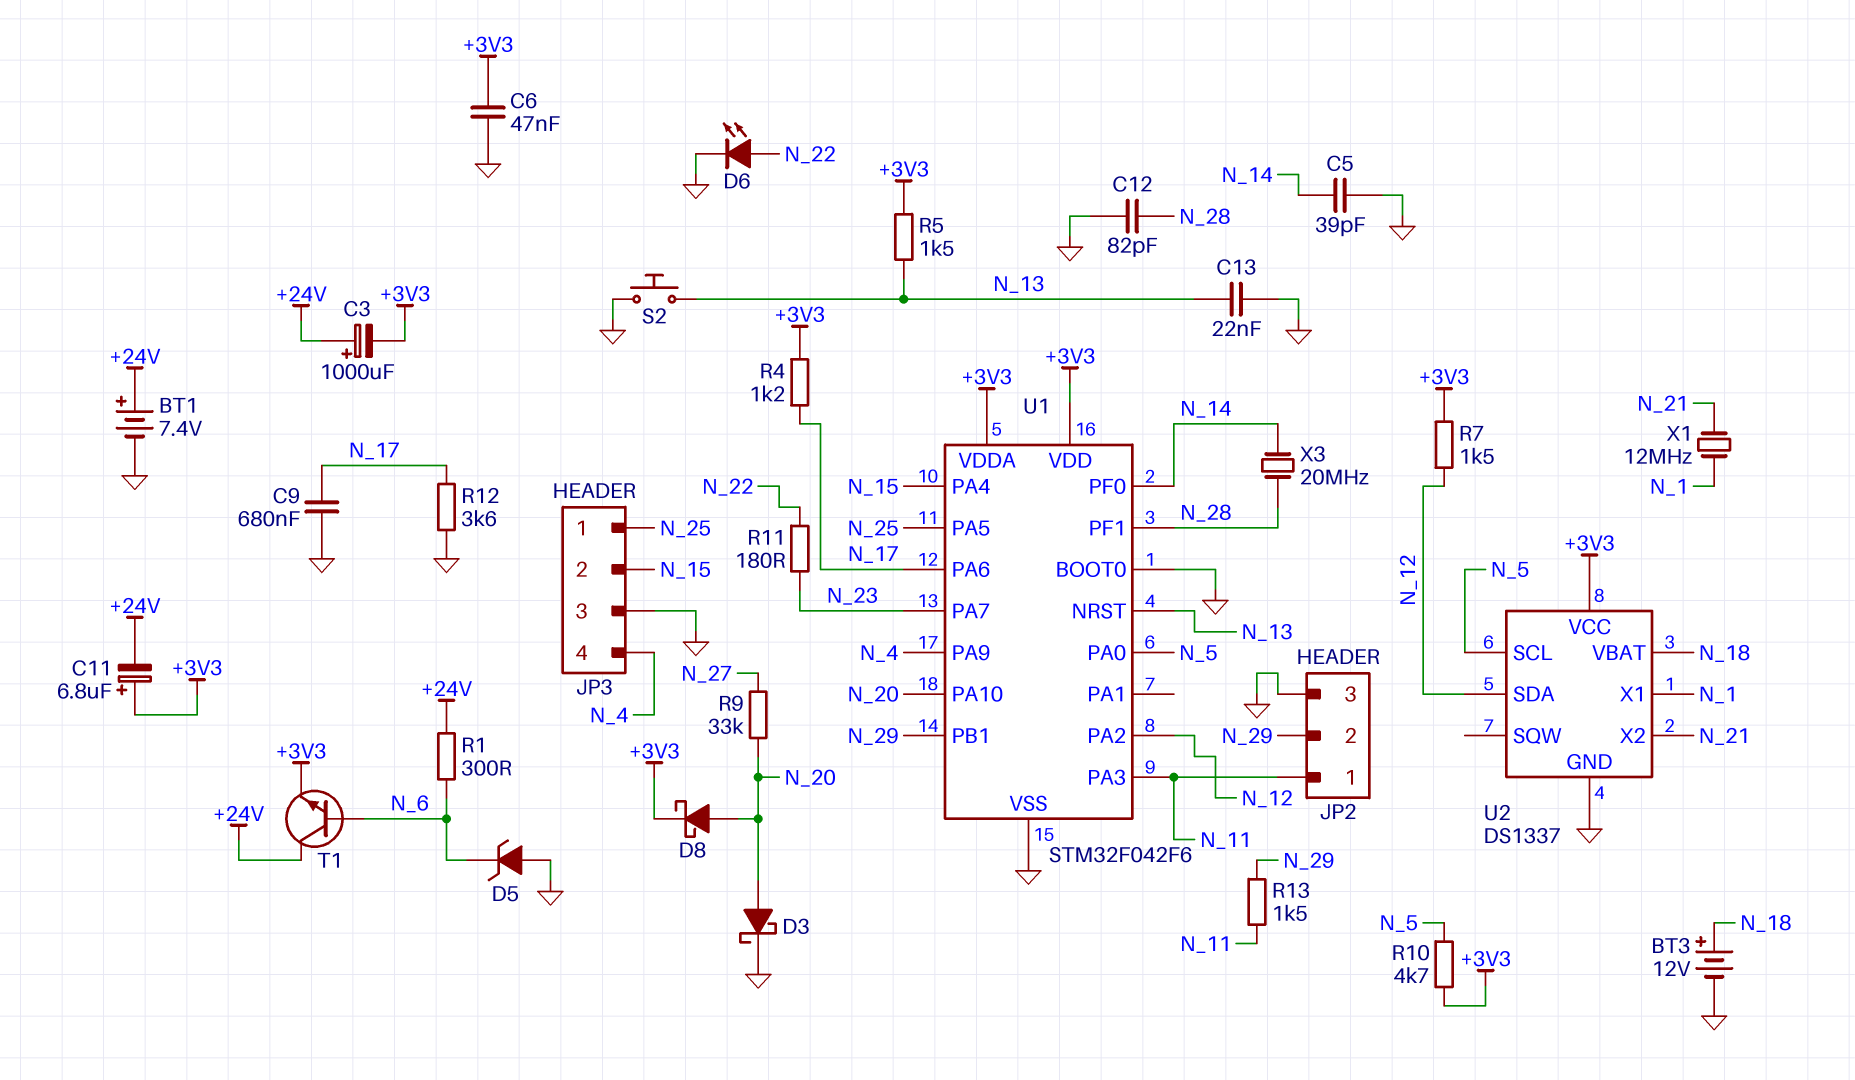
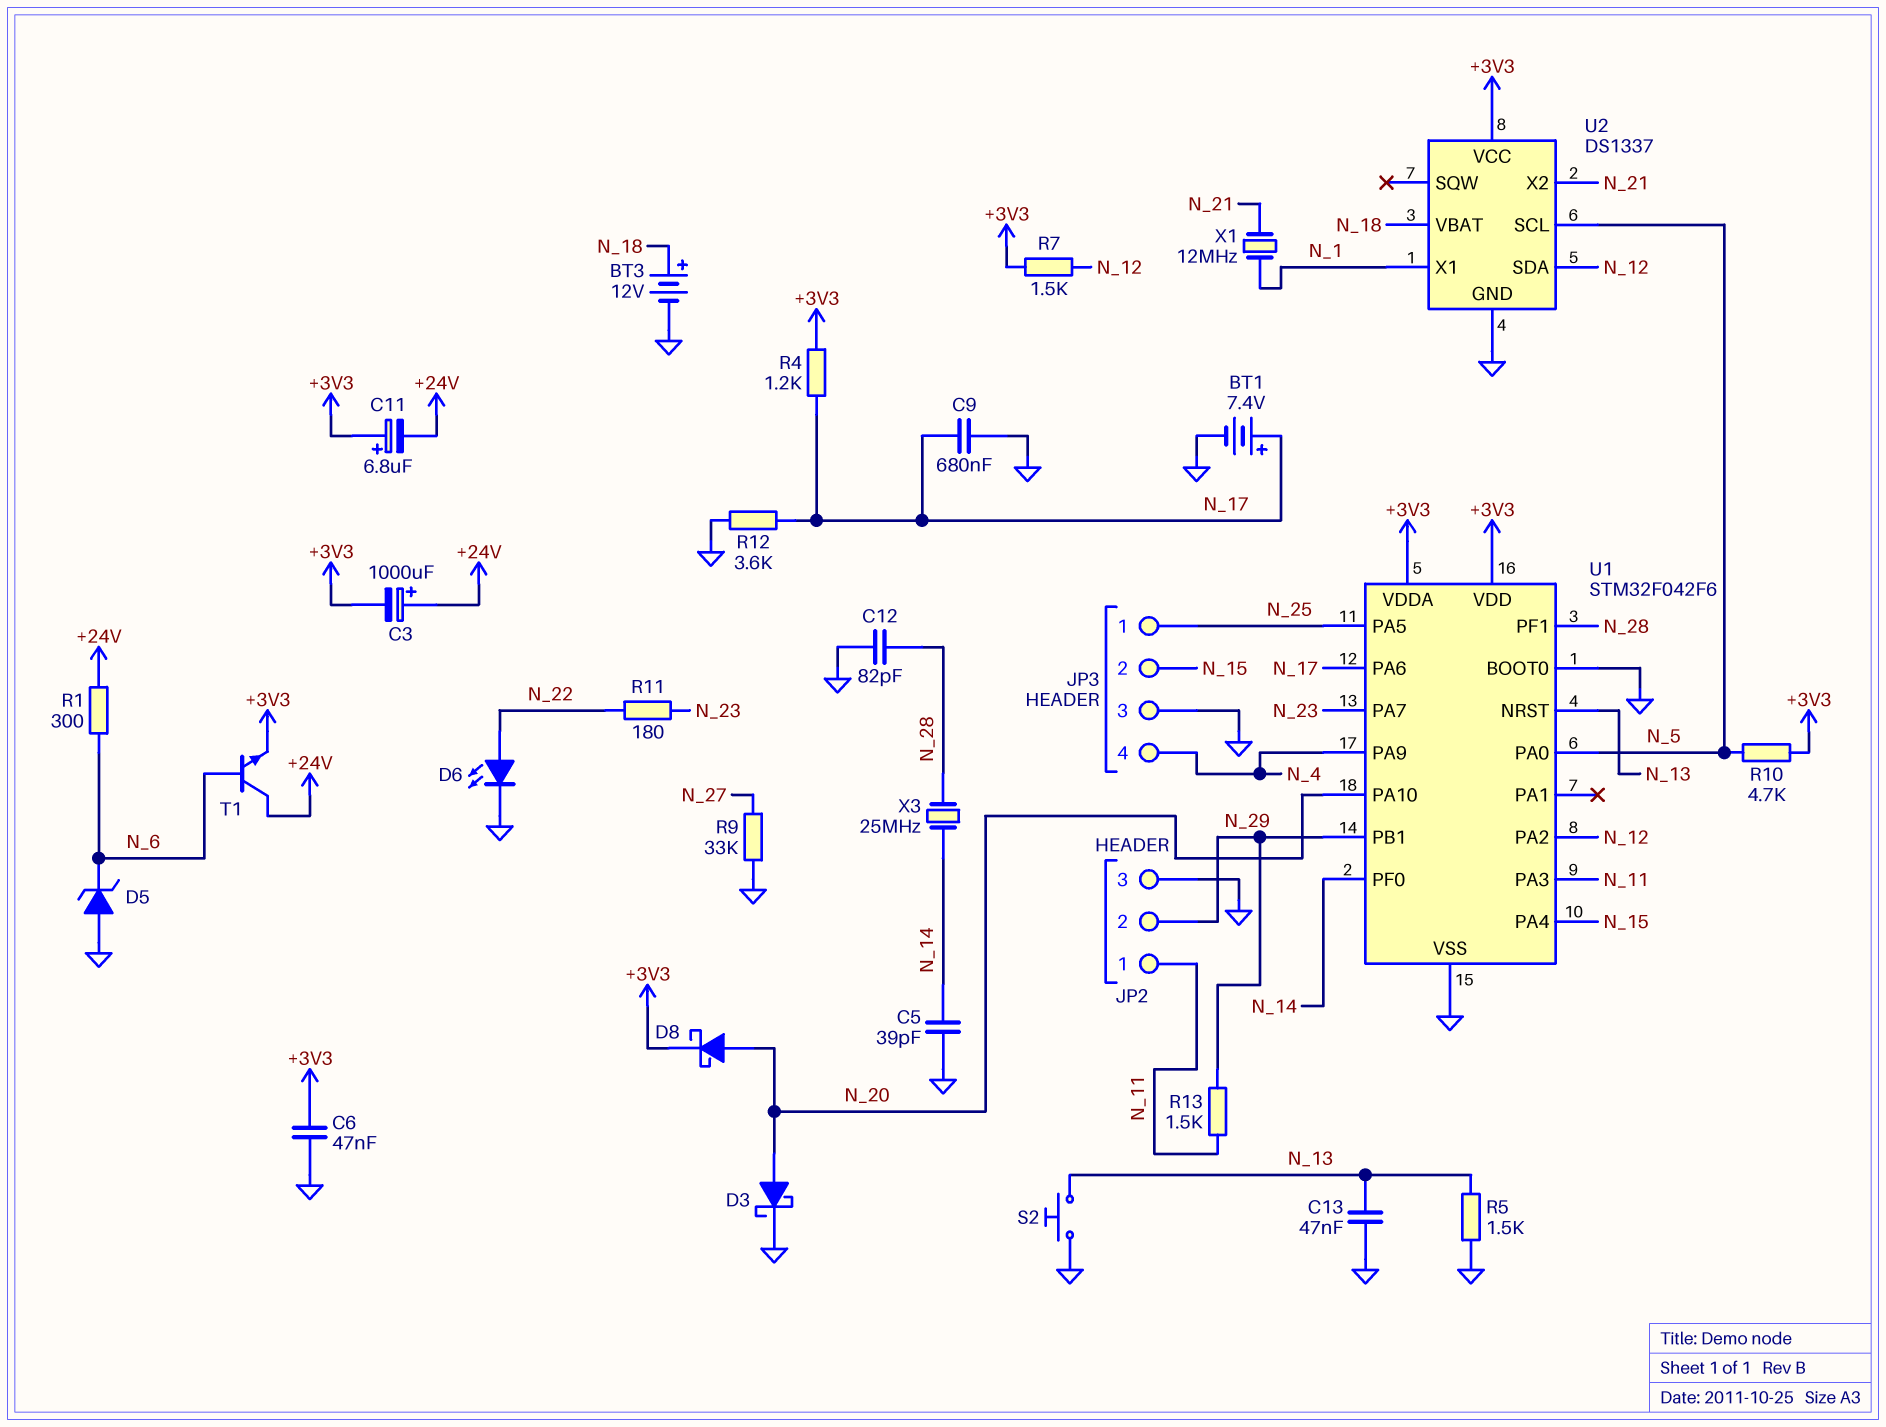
BT1: 7.4V (plus +24V, minus GND) -> 7.4V (plus N_17, minus GND)
C13: 22nF (GND, N_13) -> 47nF (GND, N_13)
R5: 1.5k (+3V3, N_13) -> 1.5k (GND, N_13)
R9: 33k (N_20, N_27) -> 33k (GND, N_27)
X3: 20MHz (N_14, N_28) -> 25MHz (N_14, N_28)

